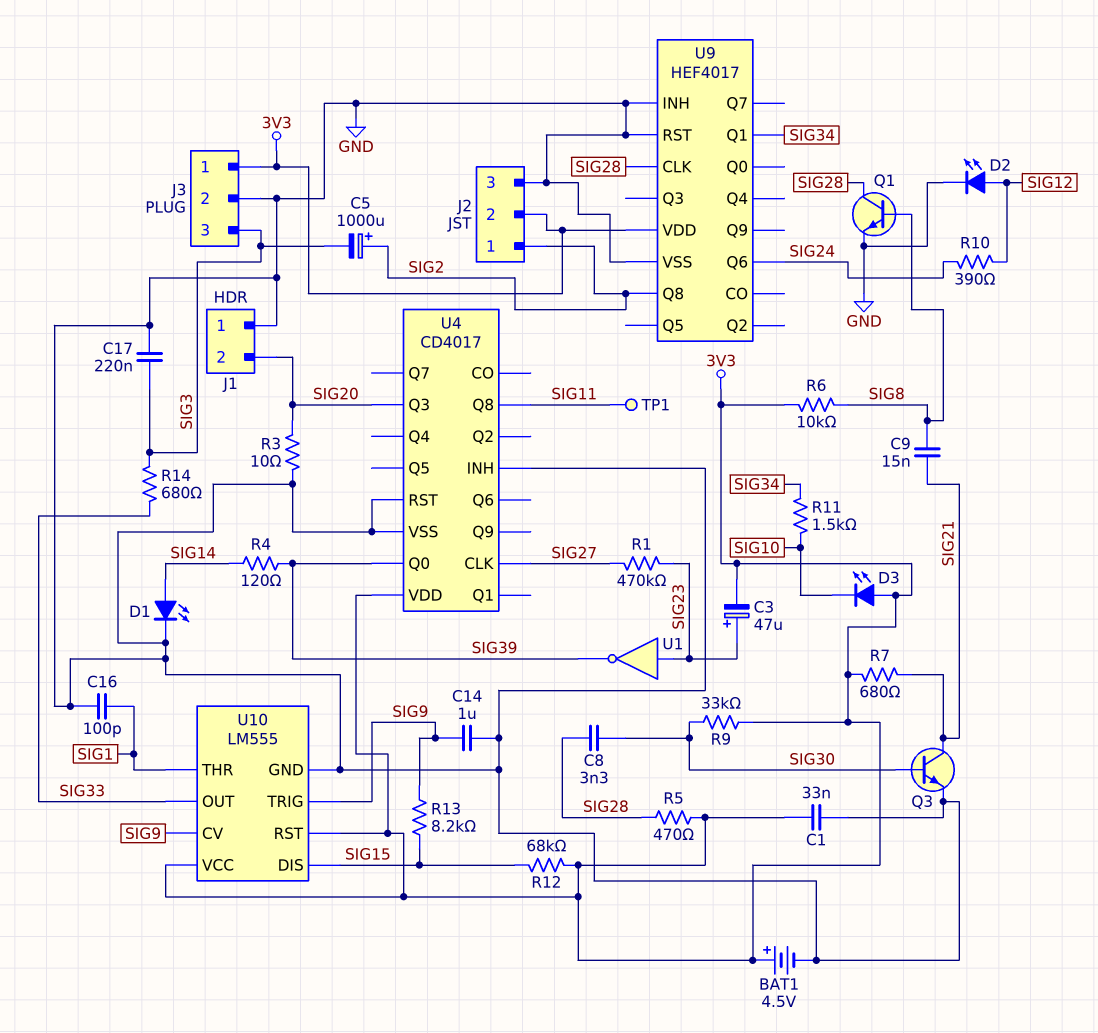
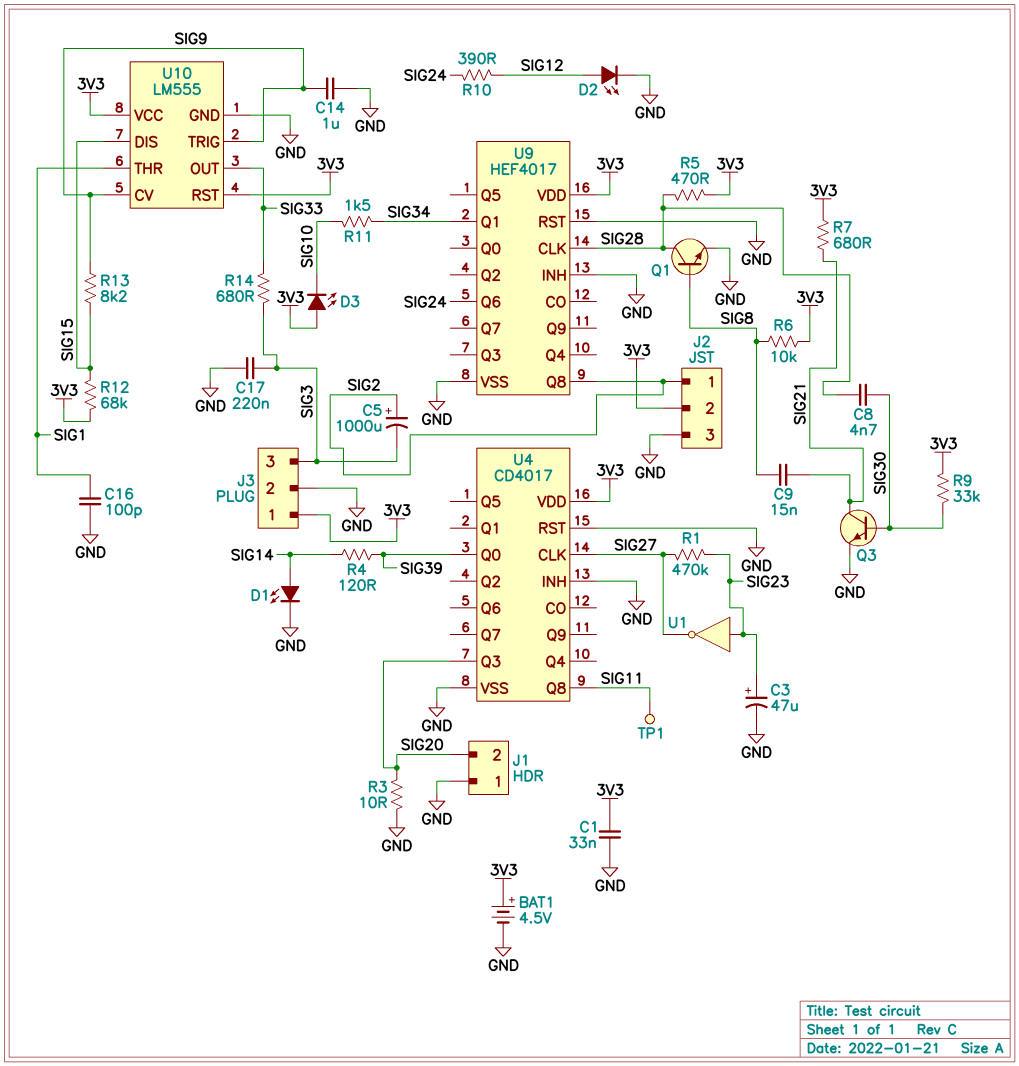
C3: 47uF (plus SIG23, minus 3V3) -> 47uF (plus SIG23, minus GND)
C8: 3.3nF (SIG28, SIG30) -> 4.7nF (SIG28, SIG30)
U1: NOT (in SIG23, out SIG39) -> NOT (in SIG23, out SIG27)

